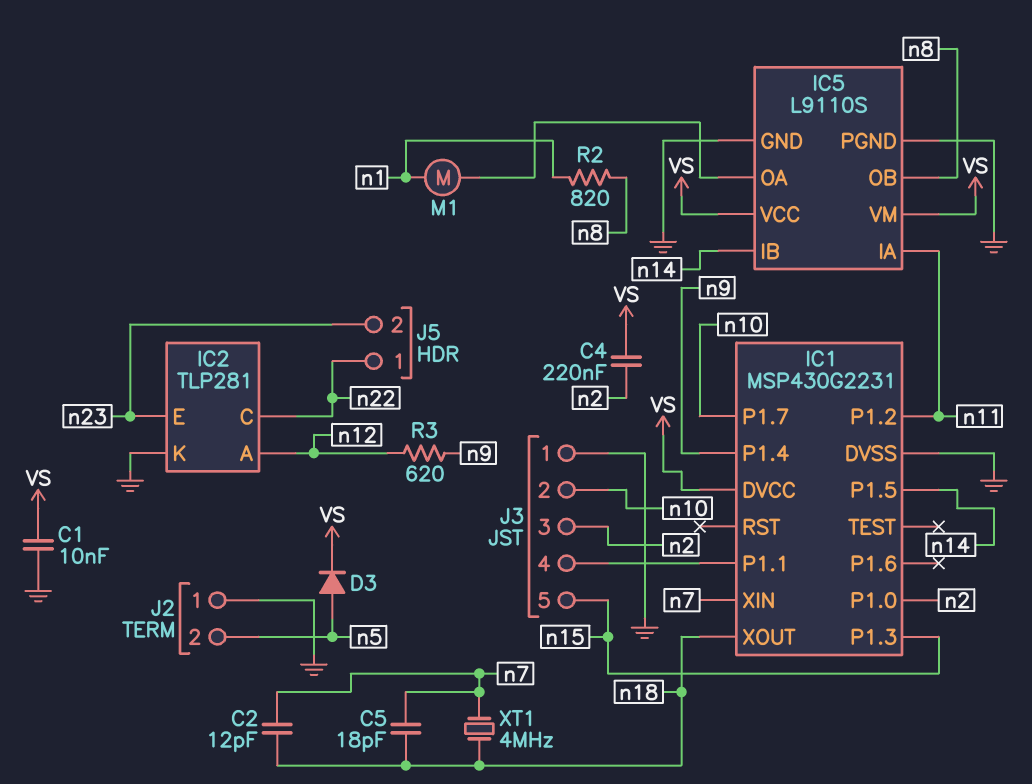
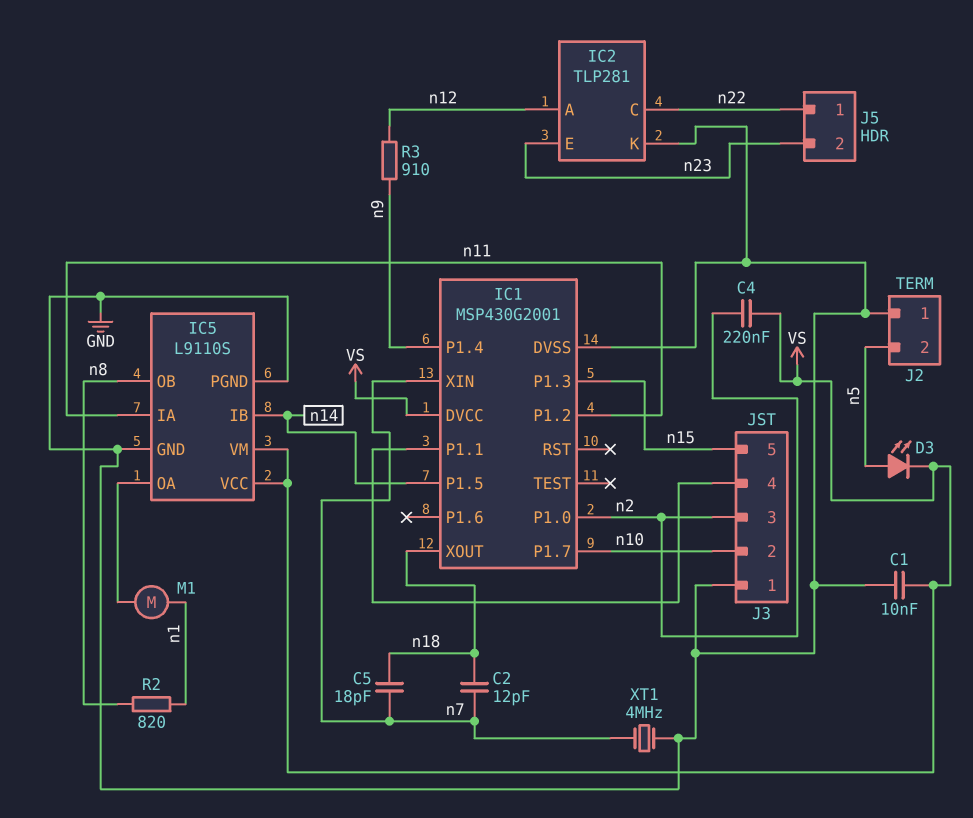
D3: diode (A n5, K VS) -> LED (A n5, K VS)
IC1: MSP430G2231 -> MSP430G2001
R3: 620 (n9, n12) -> 910 (n9, n12)
XT1: 4MHz (n7, n18) -> 4MHz (GND, n7)

